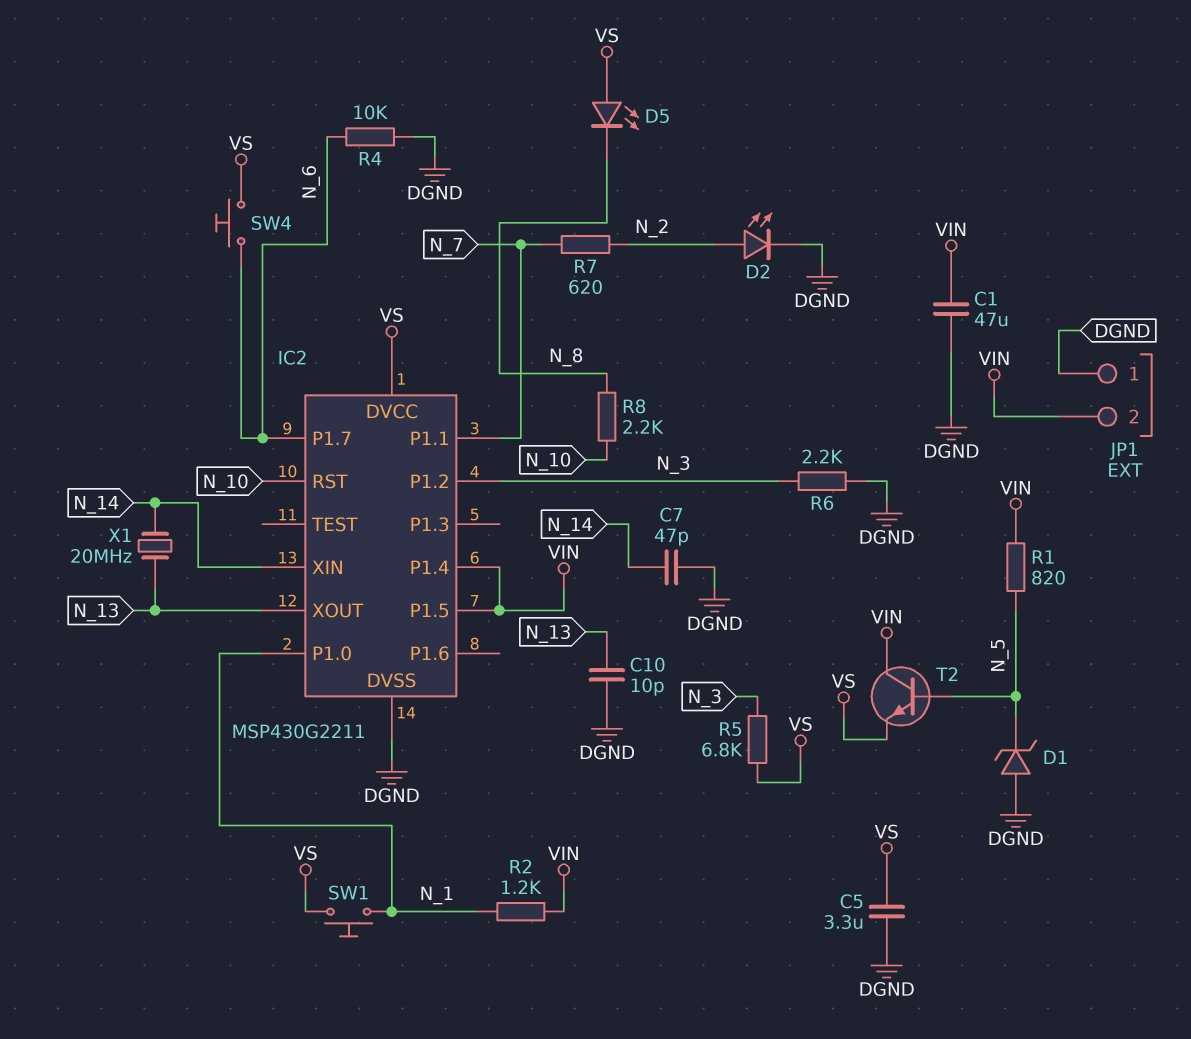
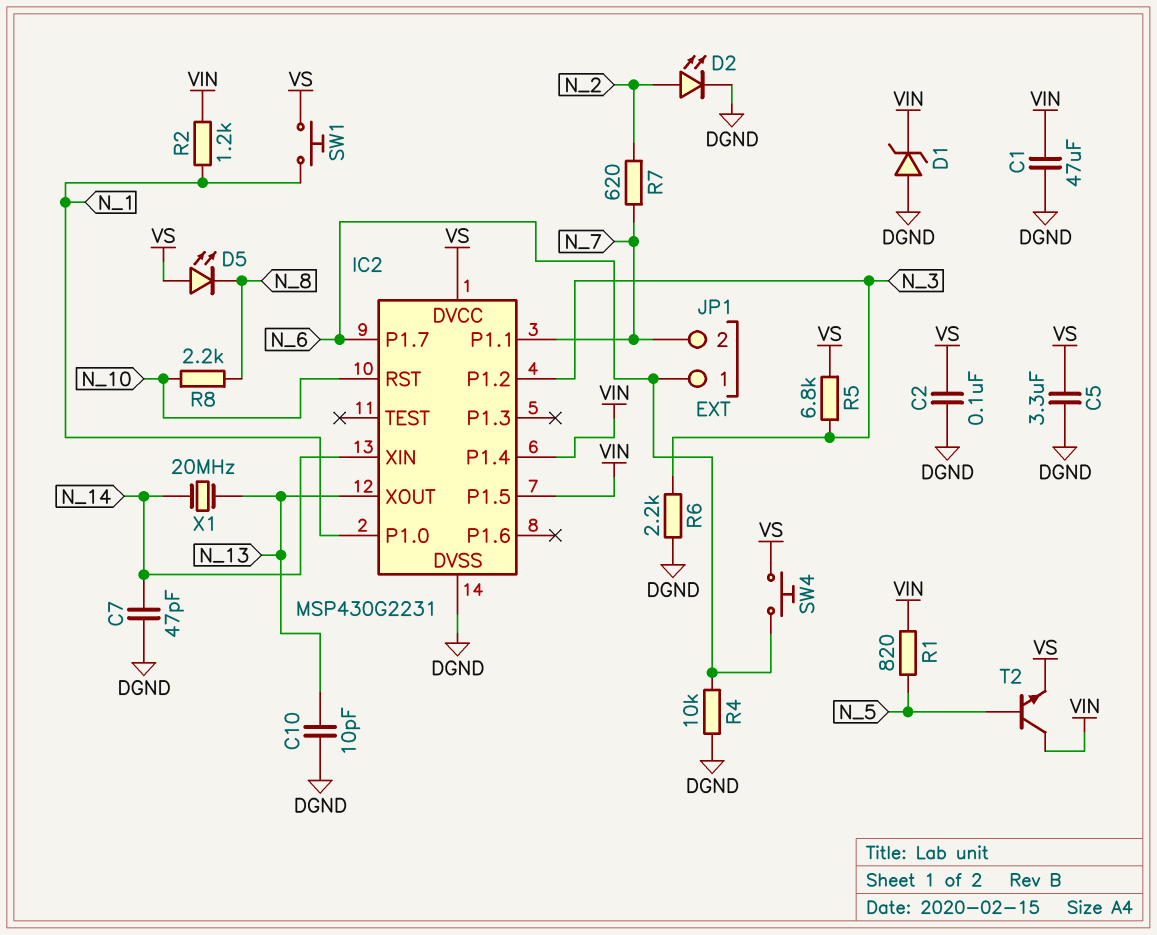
C2: none -> 100nF (DGND, VS)
D1: zener (A DGND, K N_5) -> zener (A DGND, K VIN)
IC2: MSP430G2211 -> MSP430G2231
JP1 pin 1: DGND -> N_6
JP1 pin 2: VIN -> N_7

